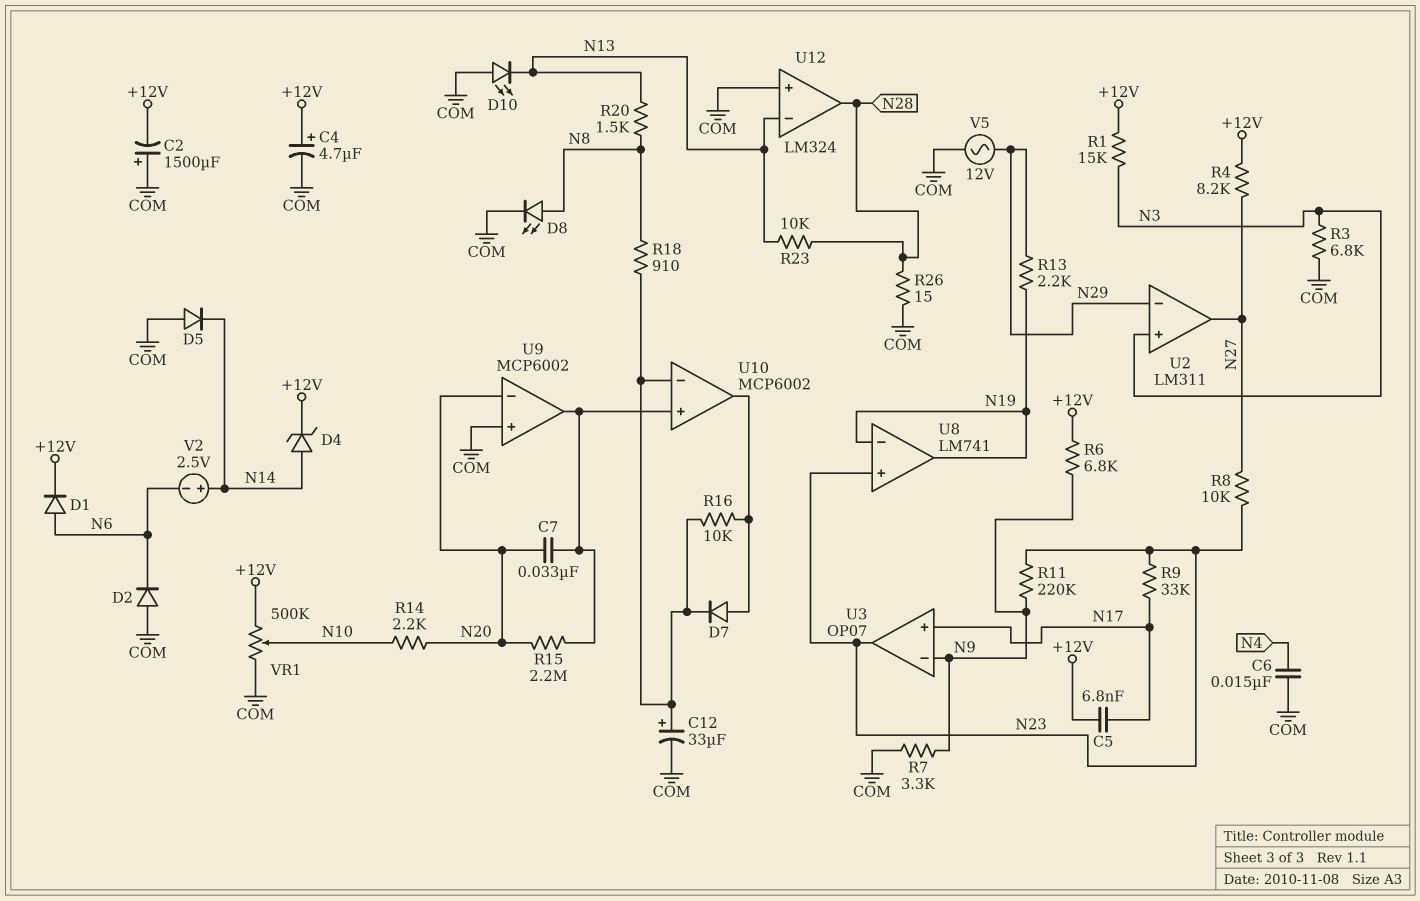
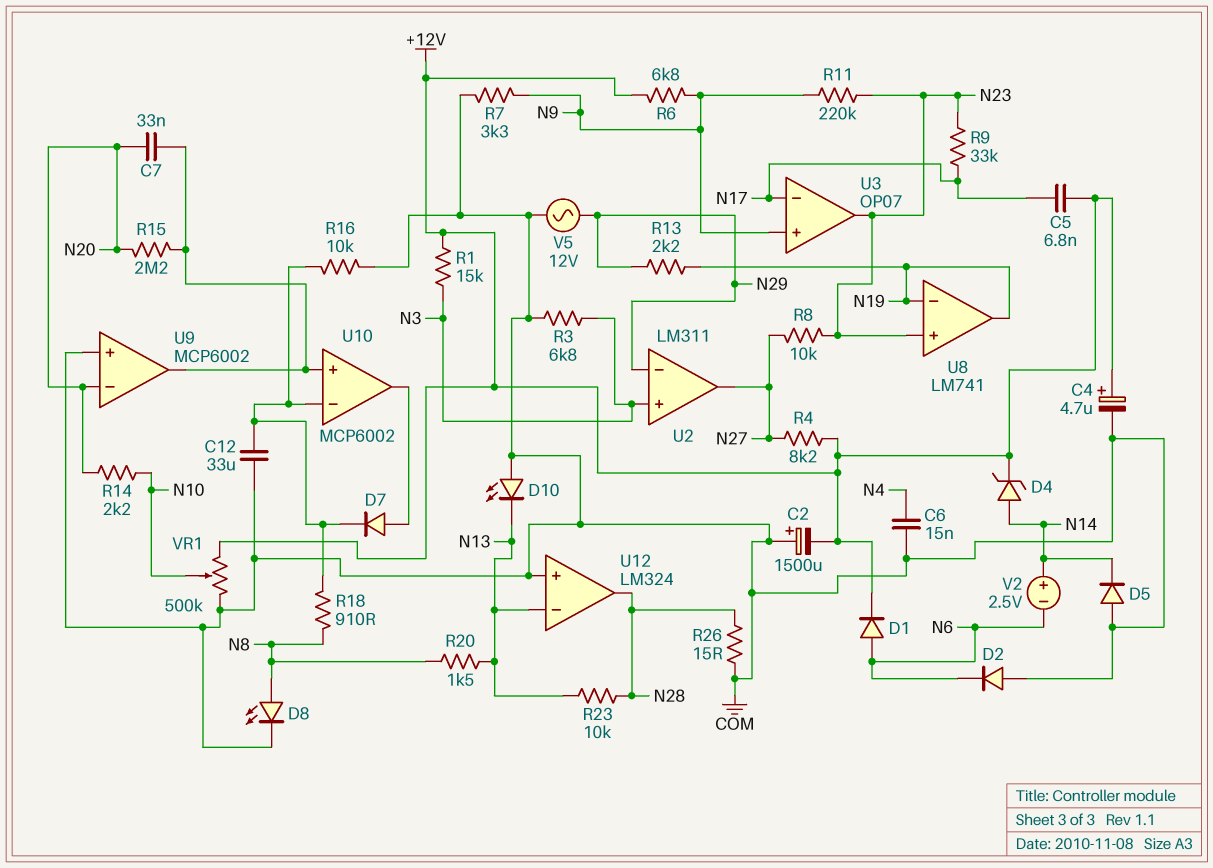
C12: 33uF (plus U10/in-, minus COM) -> 33uF (COM, U10/in-)
R16: 10k (U10/in-, U10/out) -> 10k (COM, U10/in-)
U3 pin in+: N17 -> N9
U3 pin in-: N9 -> N17

